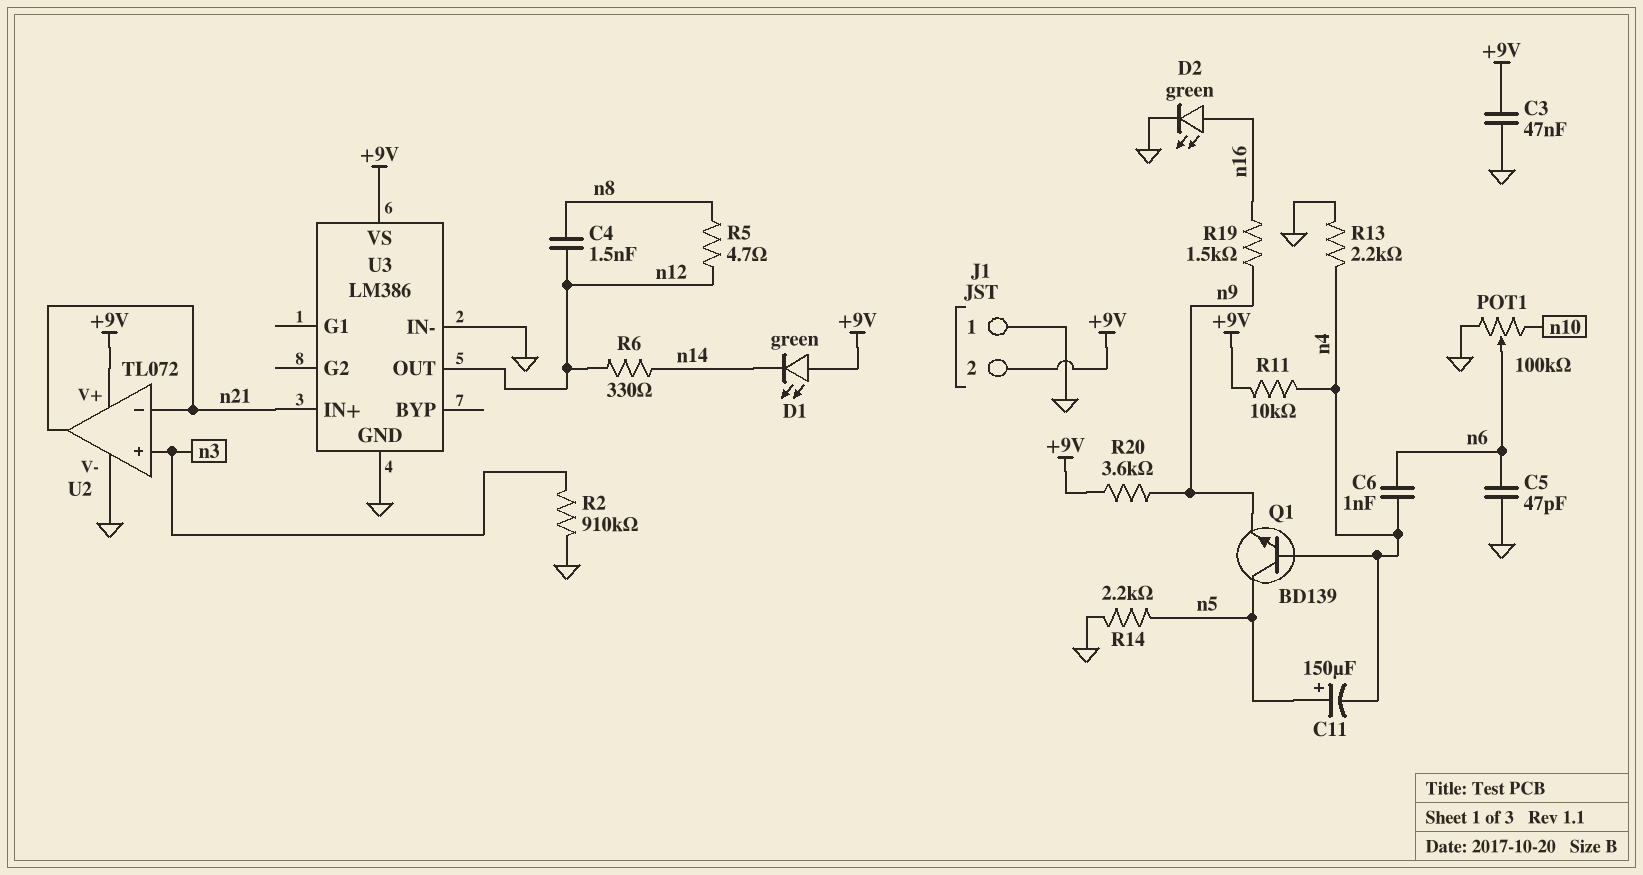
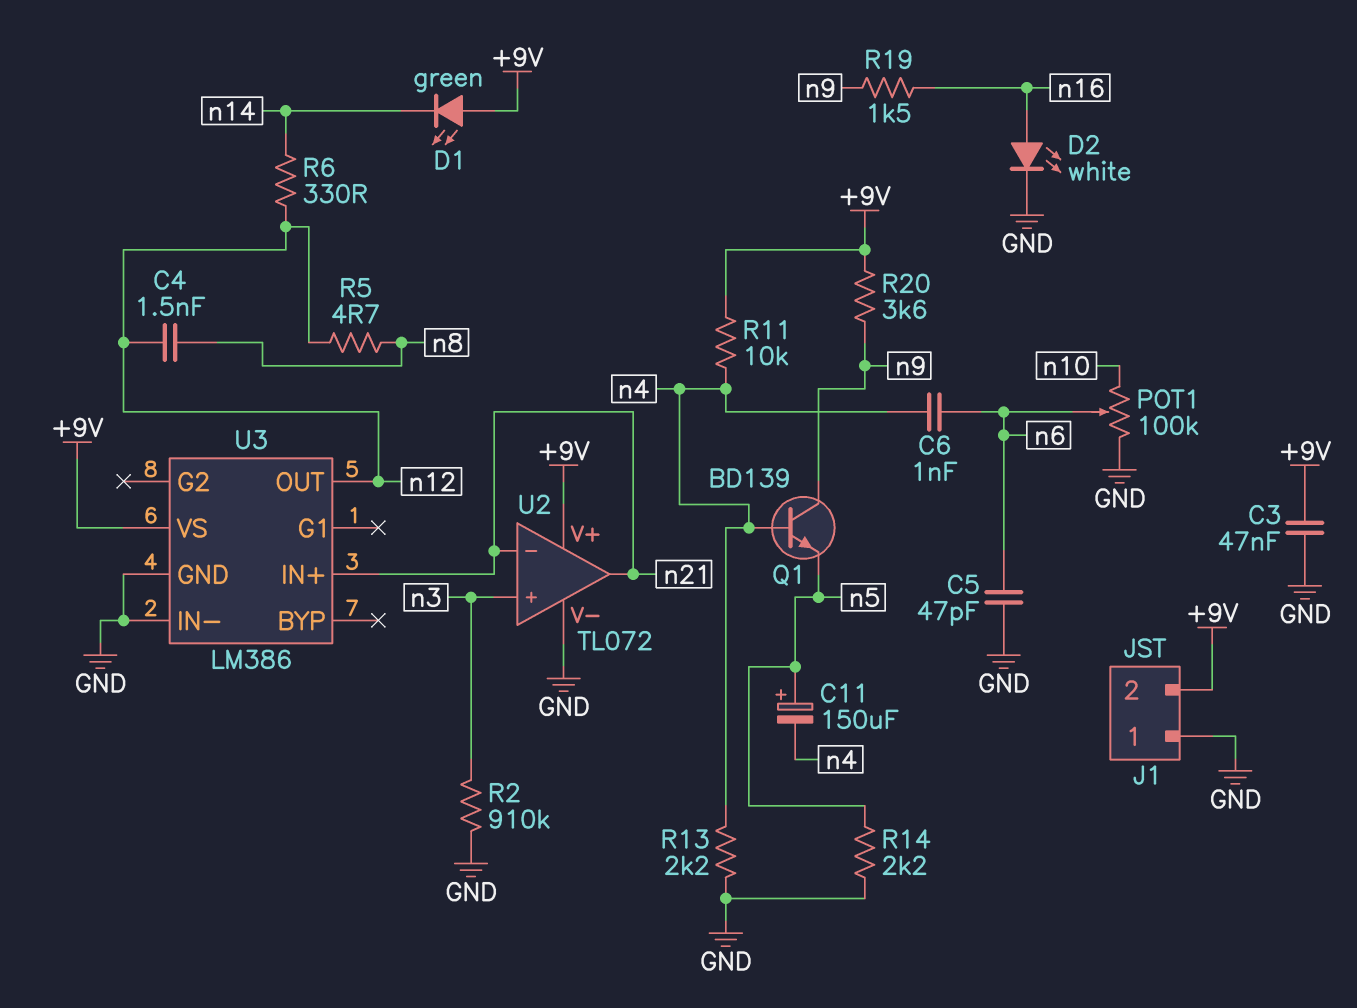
D2: LED green (A n16, K GND) -> LED white (A n16, K GND)
Q1: NPN BD139 (B n4, C n5, E n9) -> NPN BD139 (B n4, C n9, E n5)

